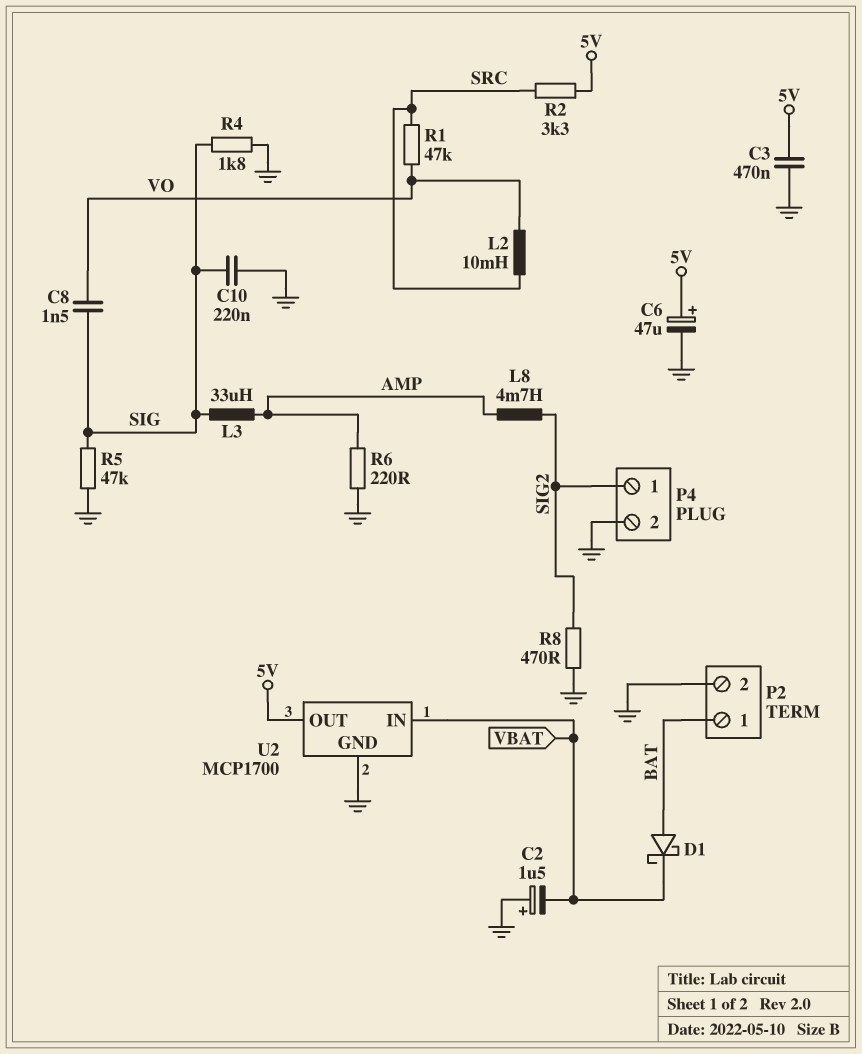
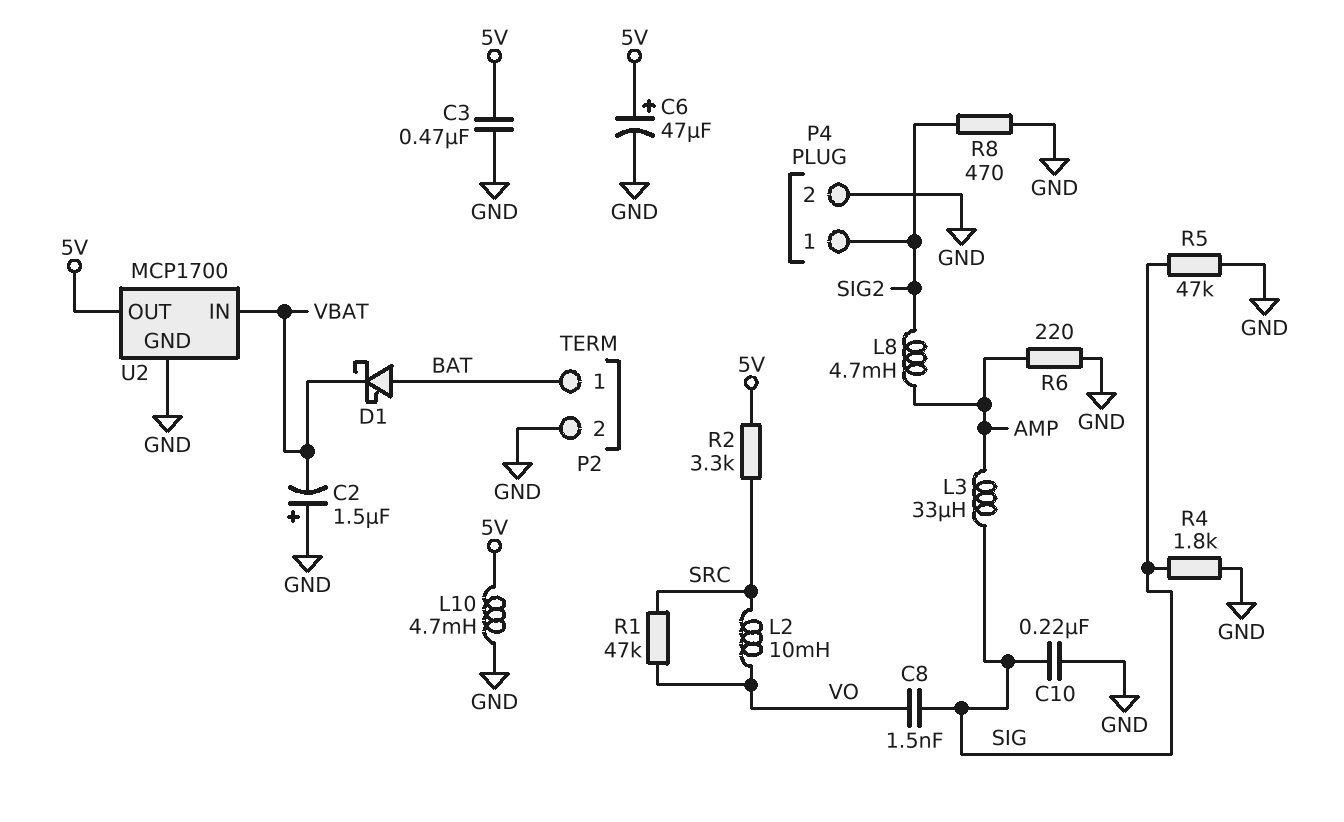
L10: none -> 4.7mH (5V, GND)

